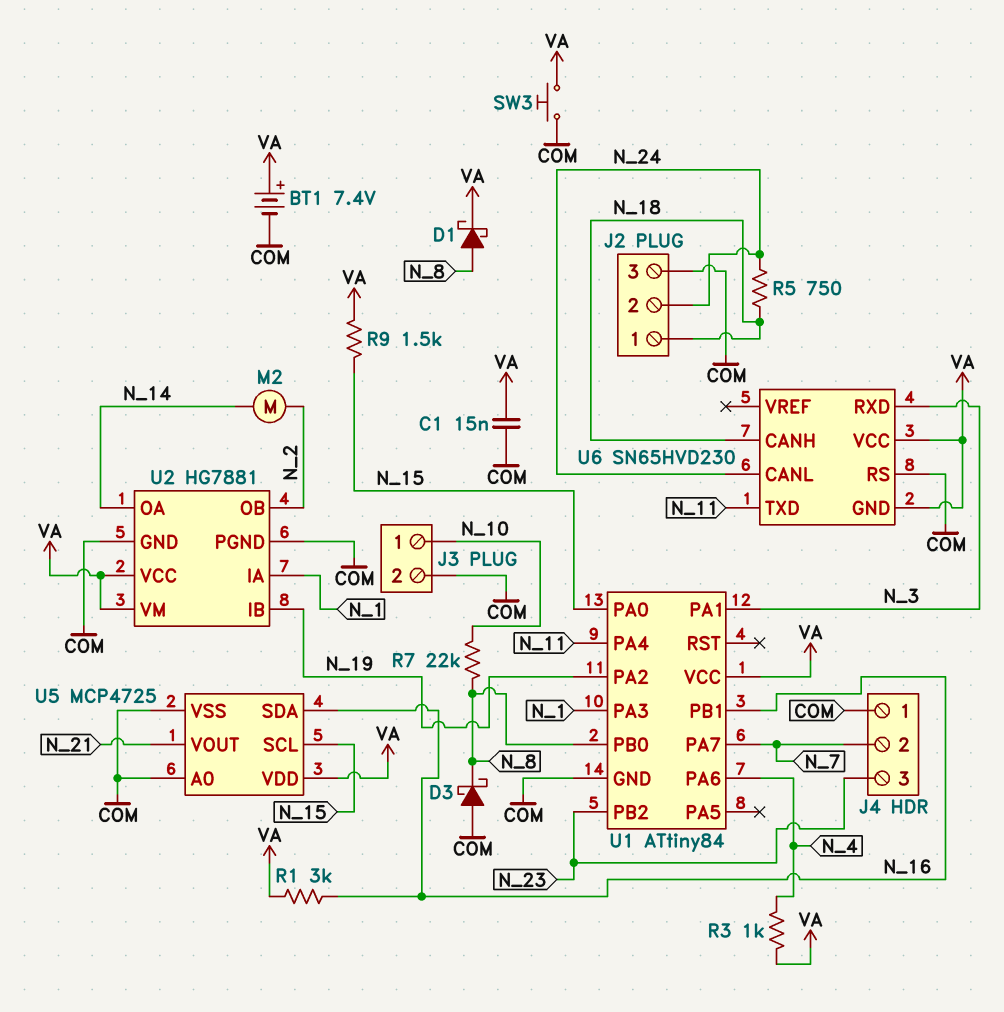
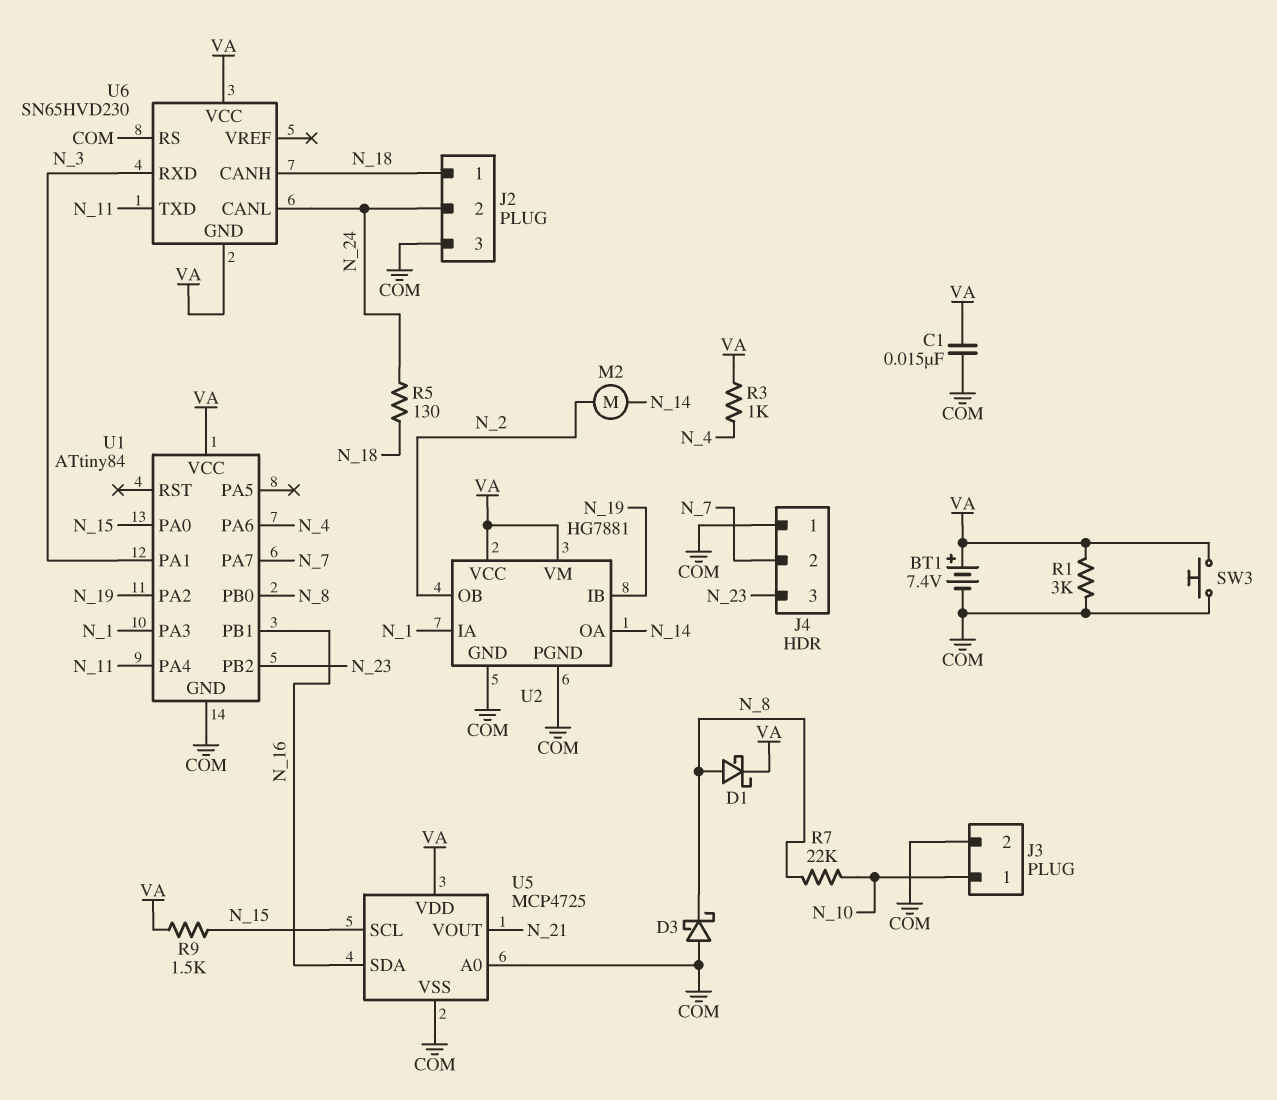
R1: 3k (N_16, VA) -> 3k (COM, VA)
R5: 750 (N_18, N_24) -> 130 (N_18, N_24)

